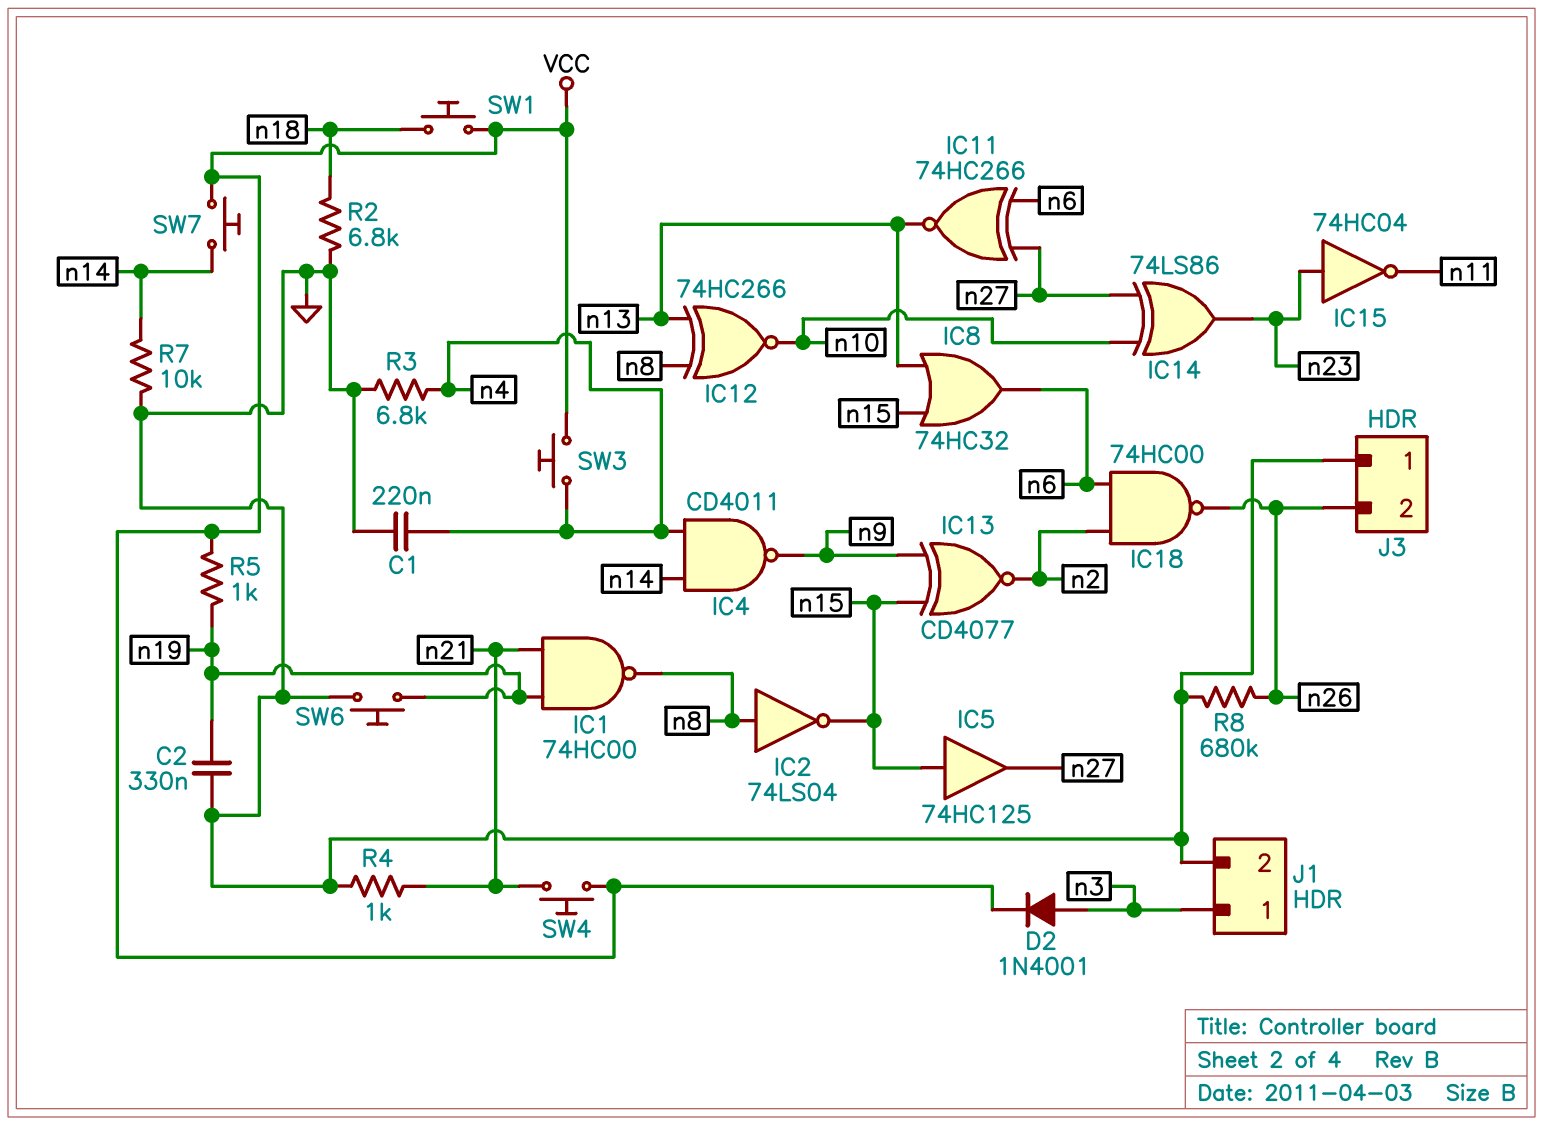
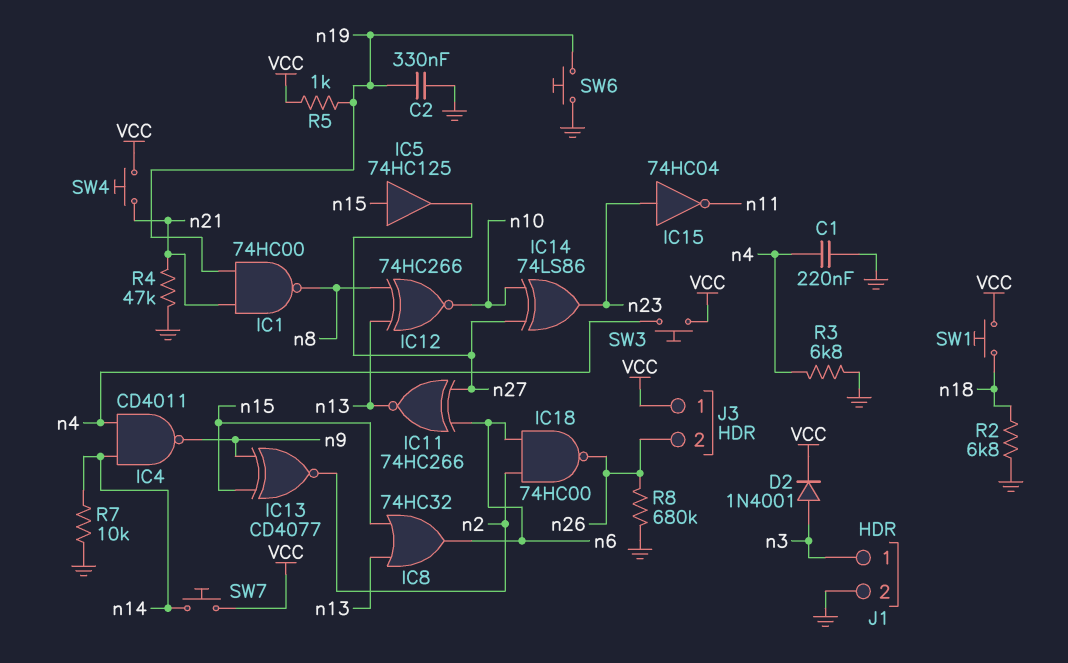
IC2: NOT 74LS04 (in n8, out n15) -> none
J3 pin 1: GND -> VCC
R4: 1k (GND, n21) -> 47k (GND, n21)

